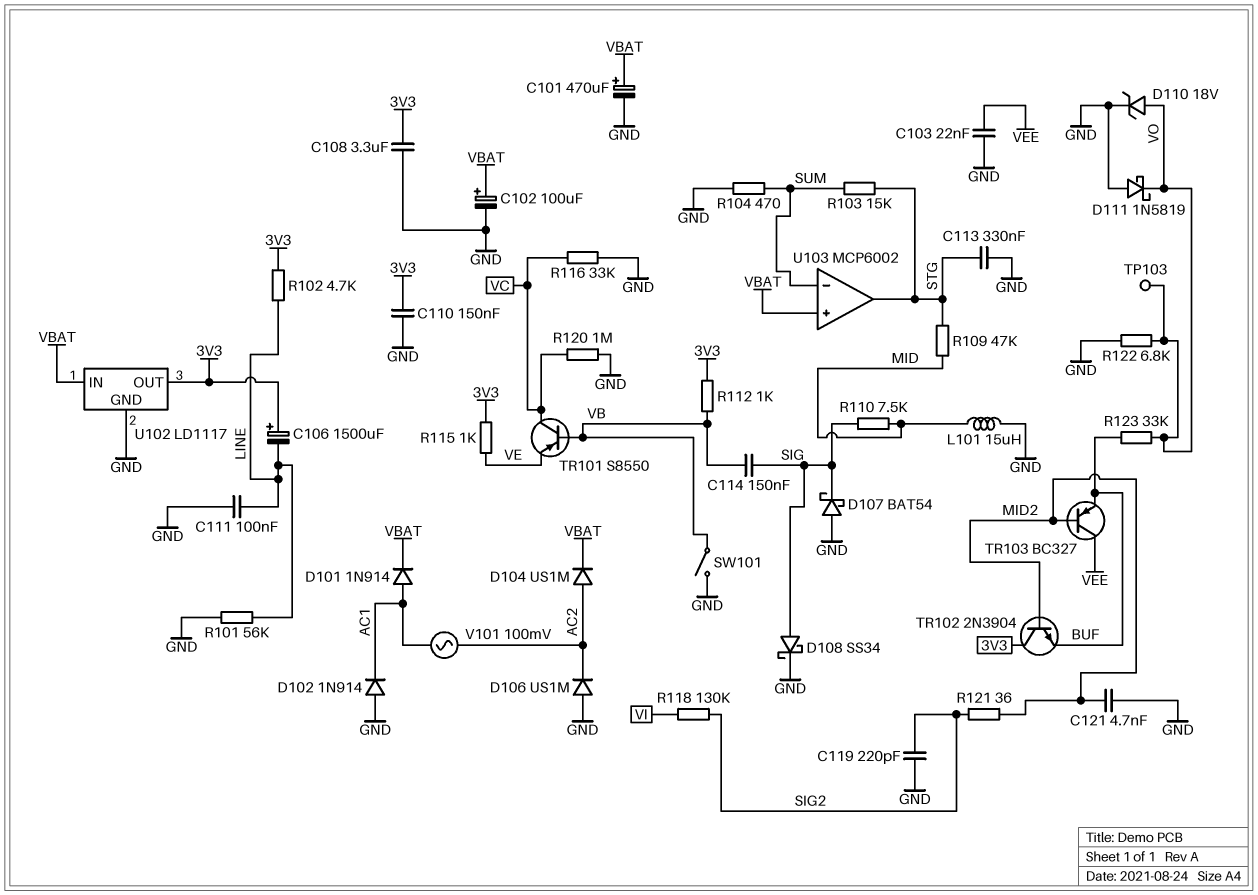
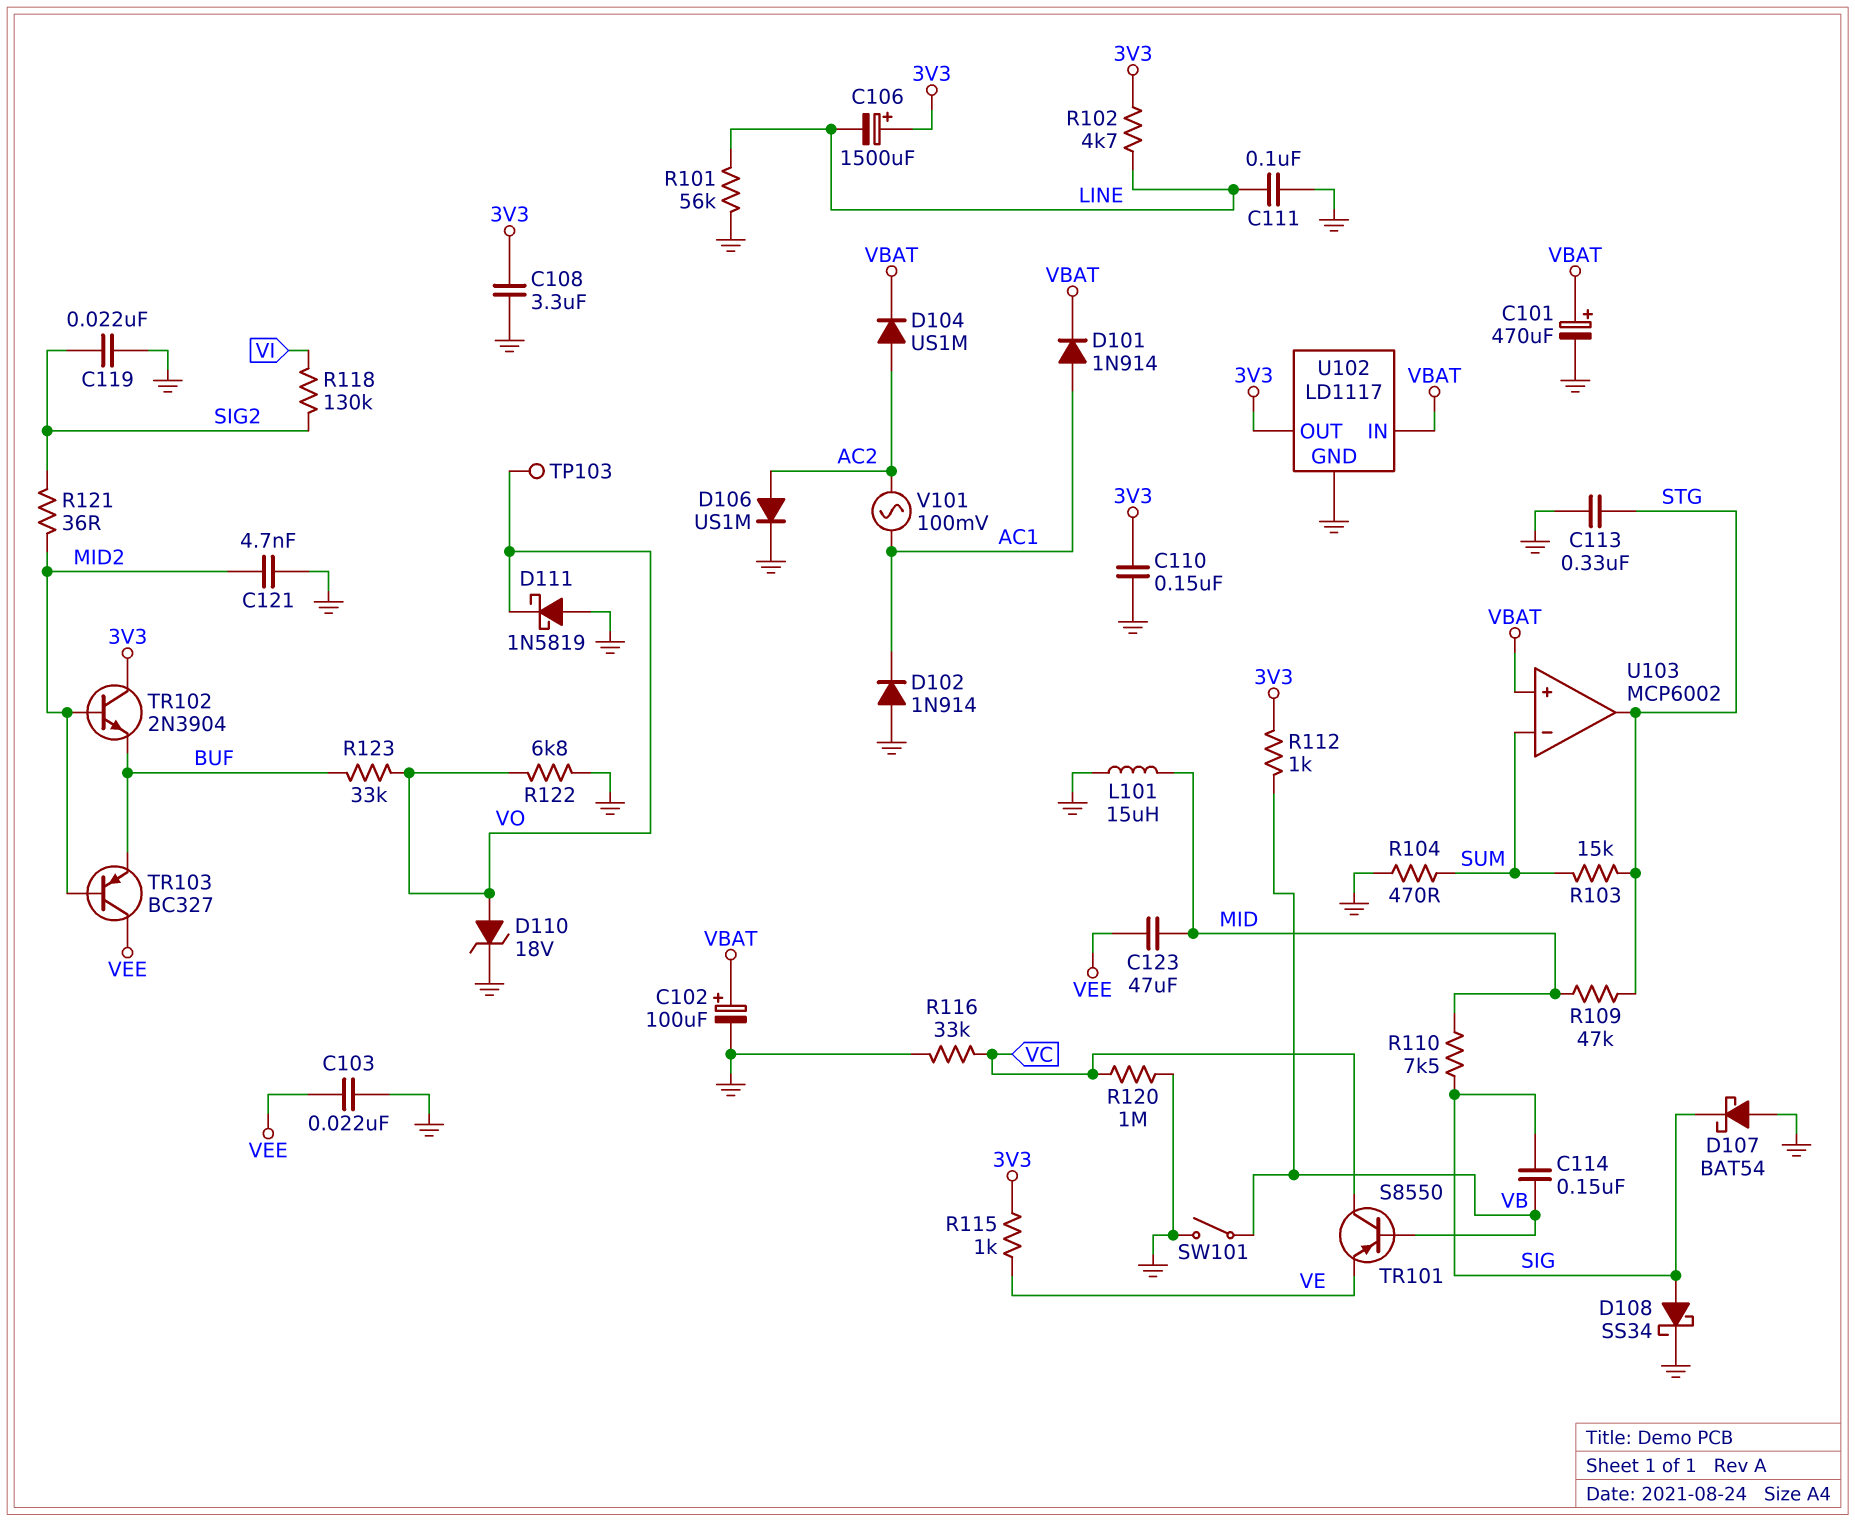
C119: 220pF (GND, SIG2) -> 22nF (GND, SIG2)
C123: none -> 47uF (MID, VEE)
D106: diode US1M (A GND, K AC2) -> diode US1M (A AC2, K GND)

